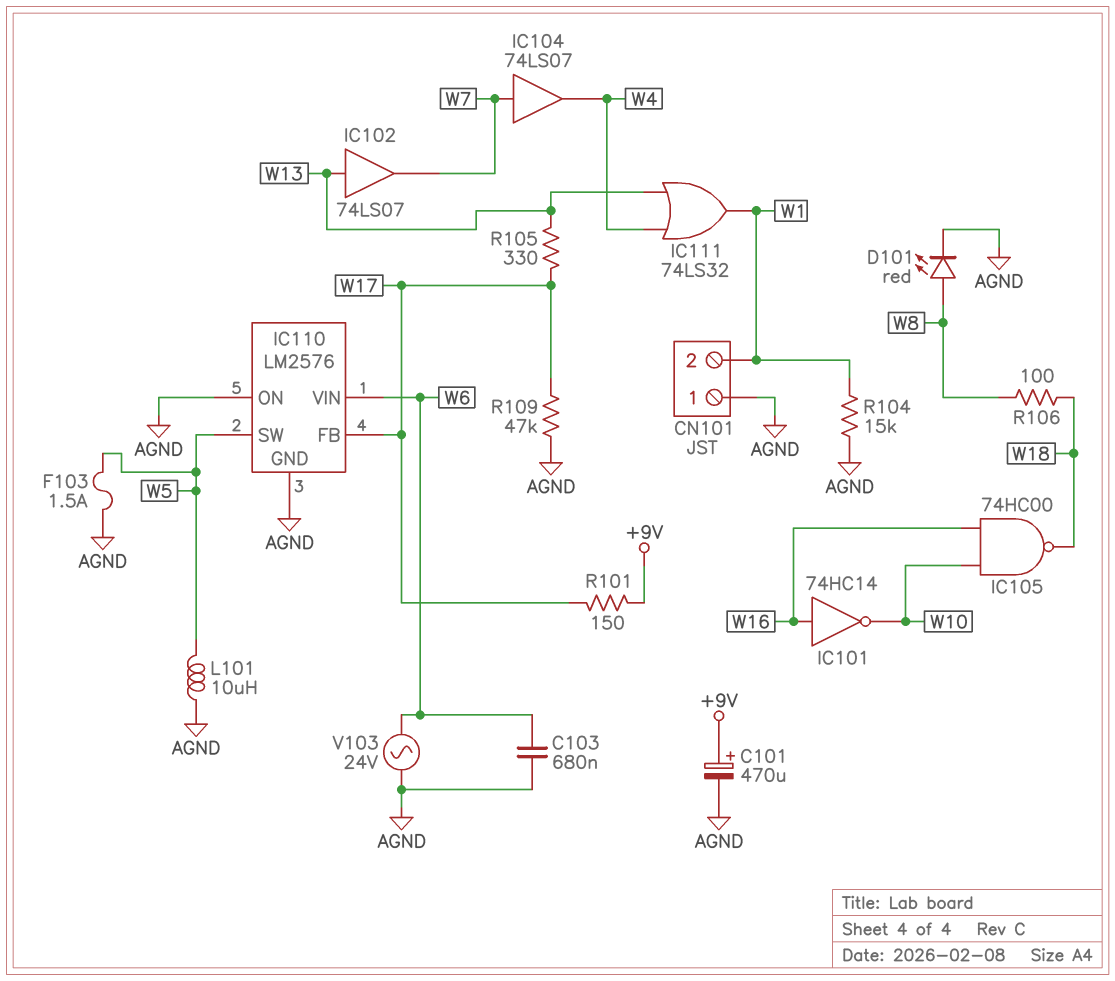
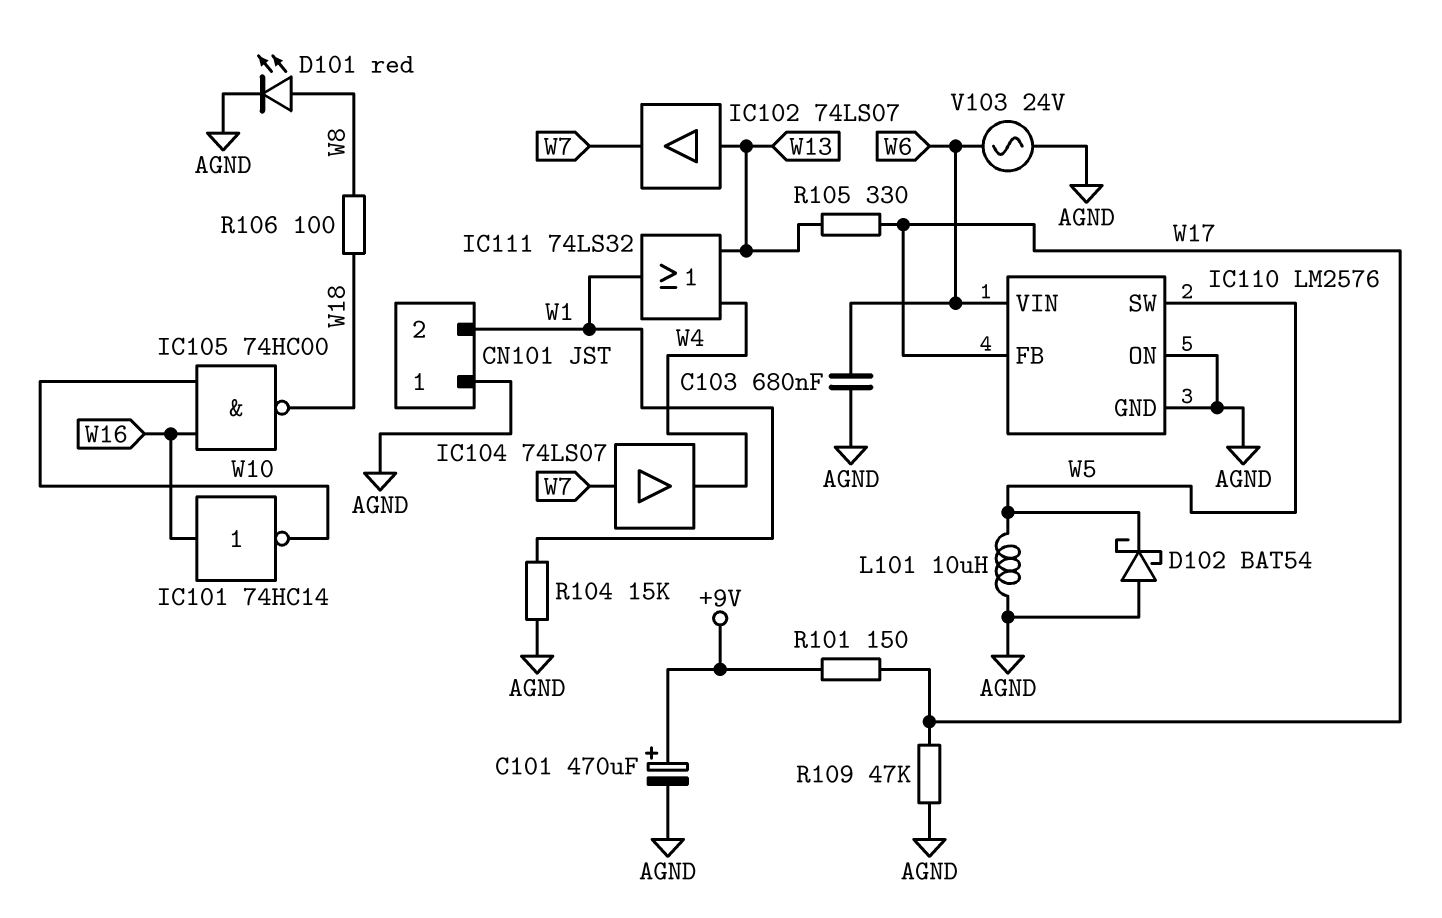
D102: none -> schottky BAT54 (A AGND, K W5)
F103: 1.5A (AGND, W5) -> none

